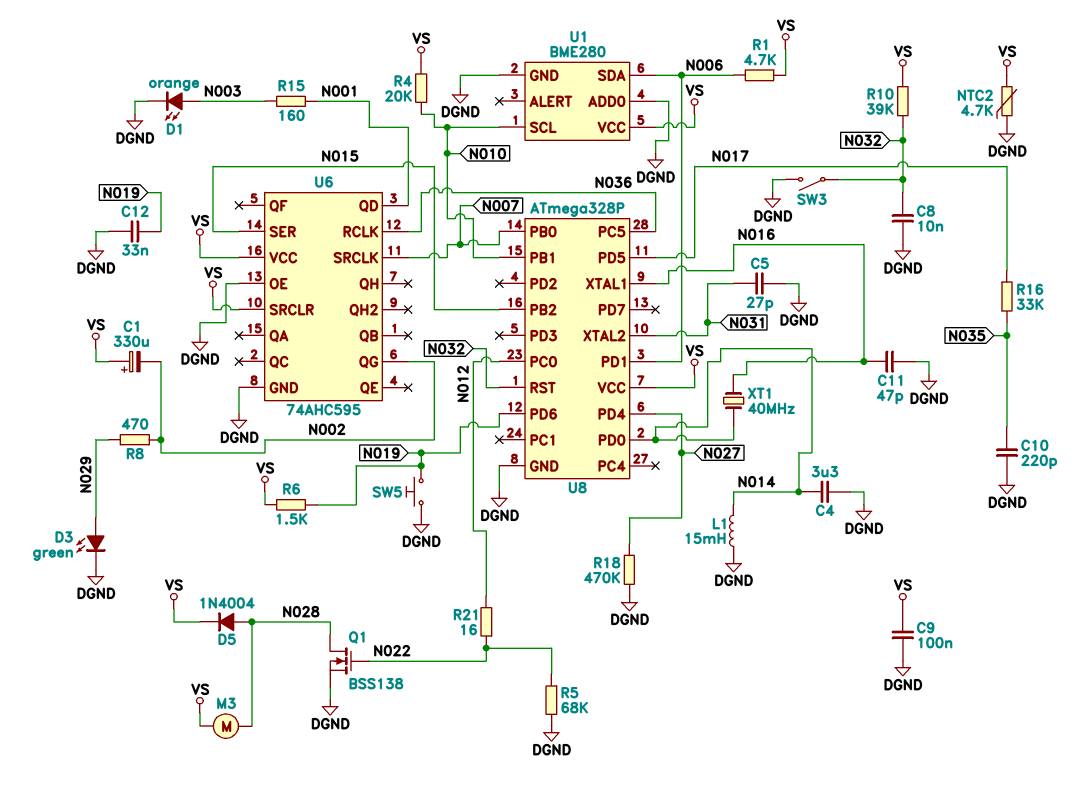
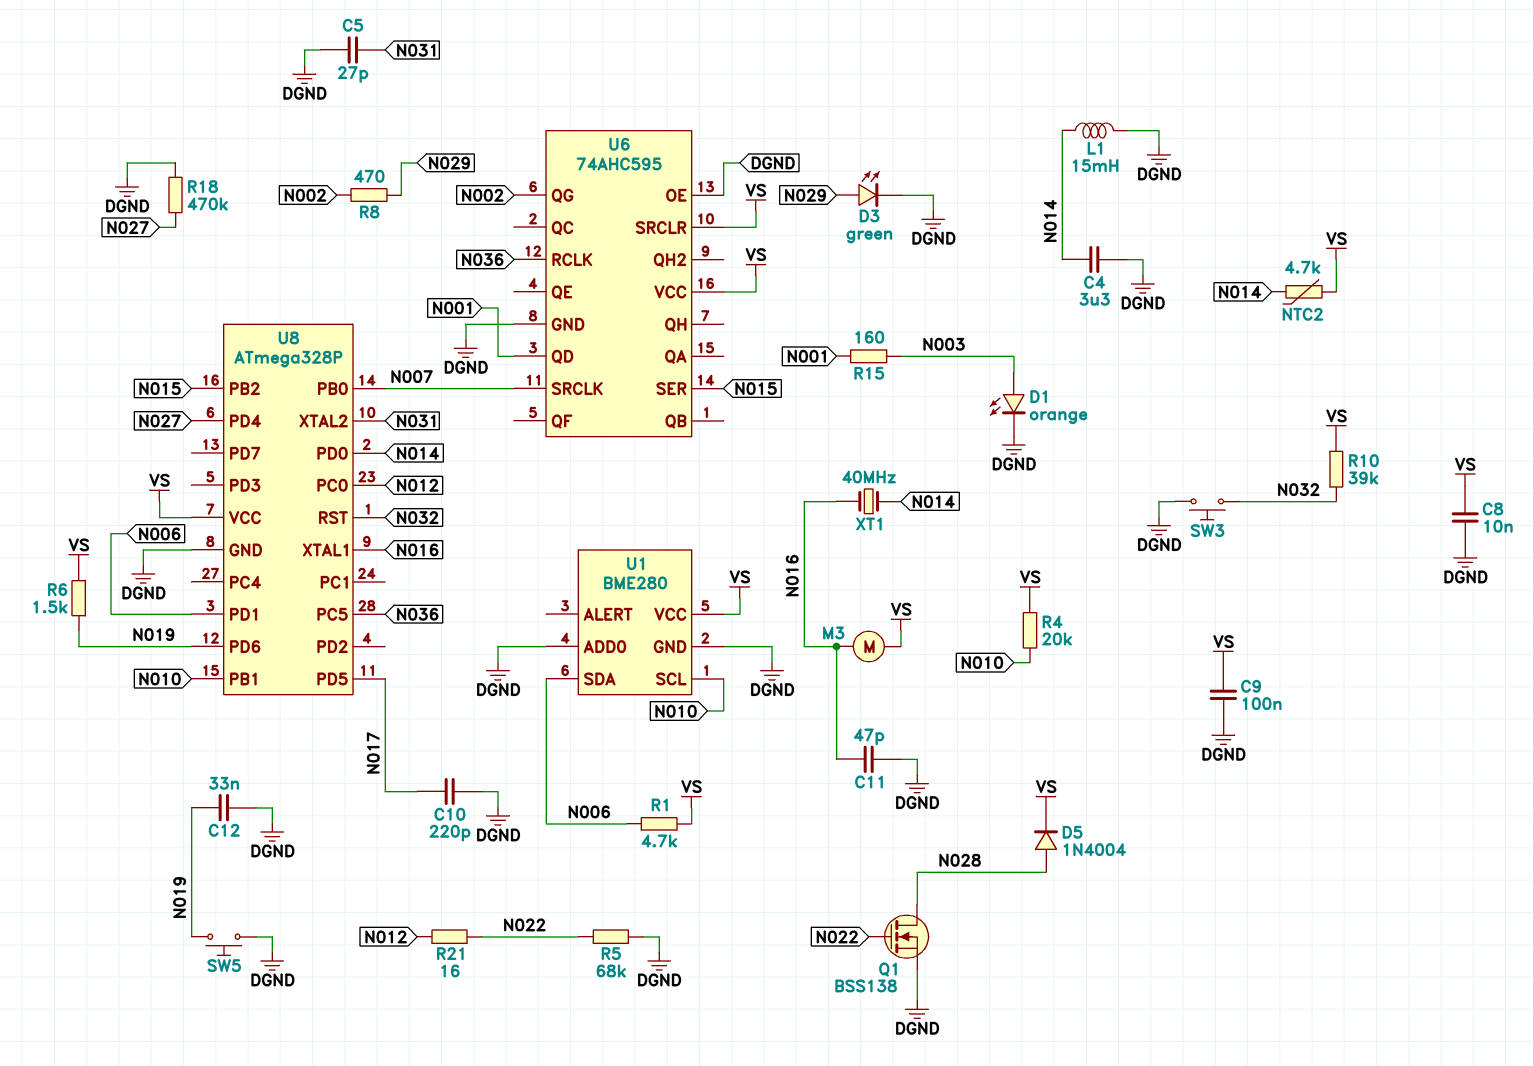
C1: 330uF (plus VS, minus N002) -> none
C8: 10nF (DGND, N032) -> 10nF (DGND, VS)
C10: 220pF (DGND, N035) -> 220pF (DGND, N017)
M3: motor (N028, VS) -> motor (N016, VS)
NTC2: 4.7k (DGND, VS) -> 4.7k (N014, VS)
R16: 33k (N017, N035) -> none
SW3: switch (DGND, N032) -> button (DGND, N032)

